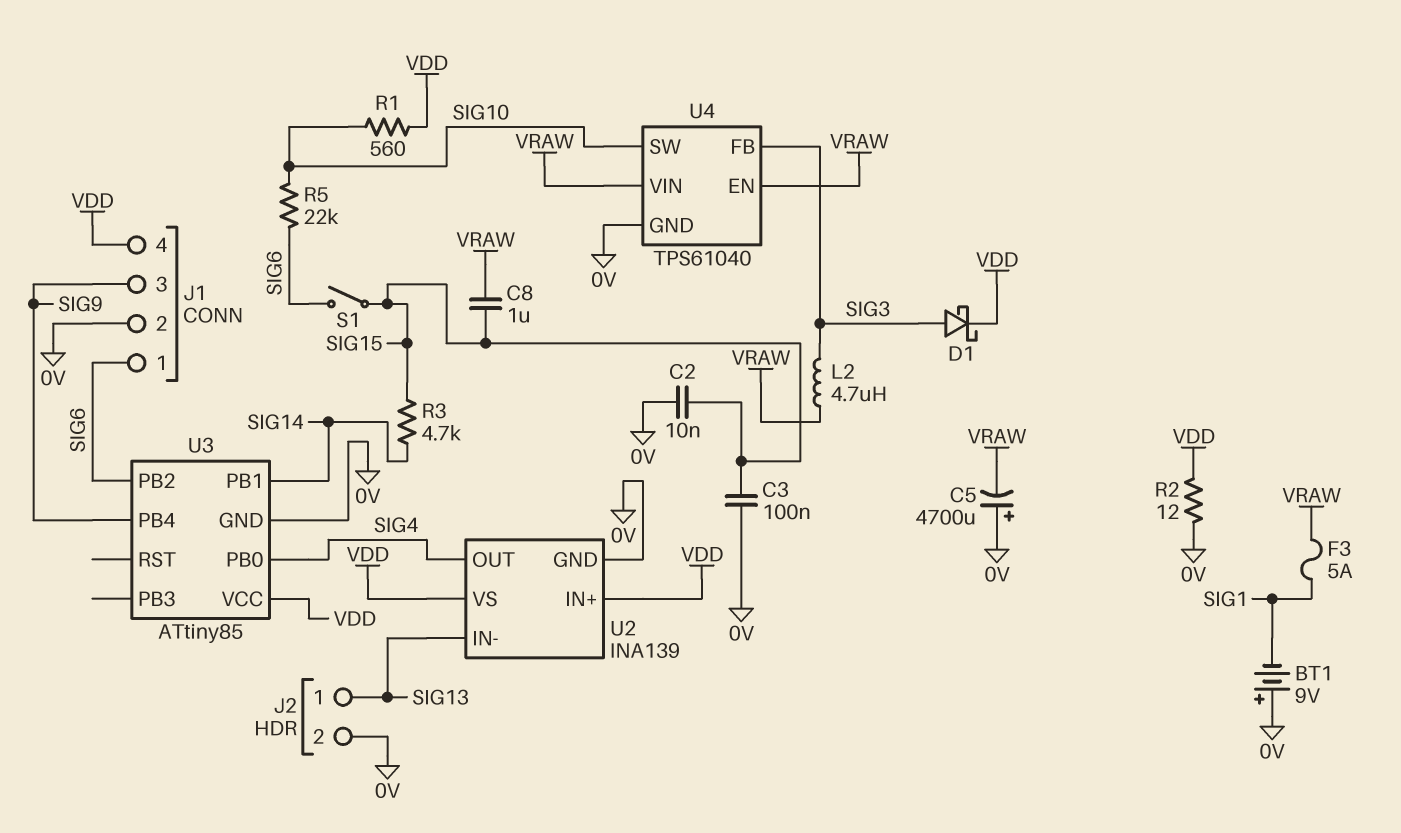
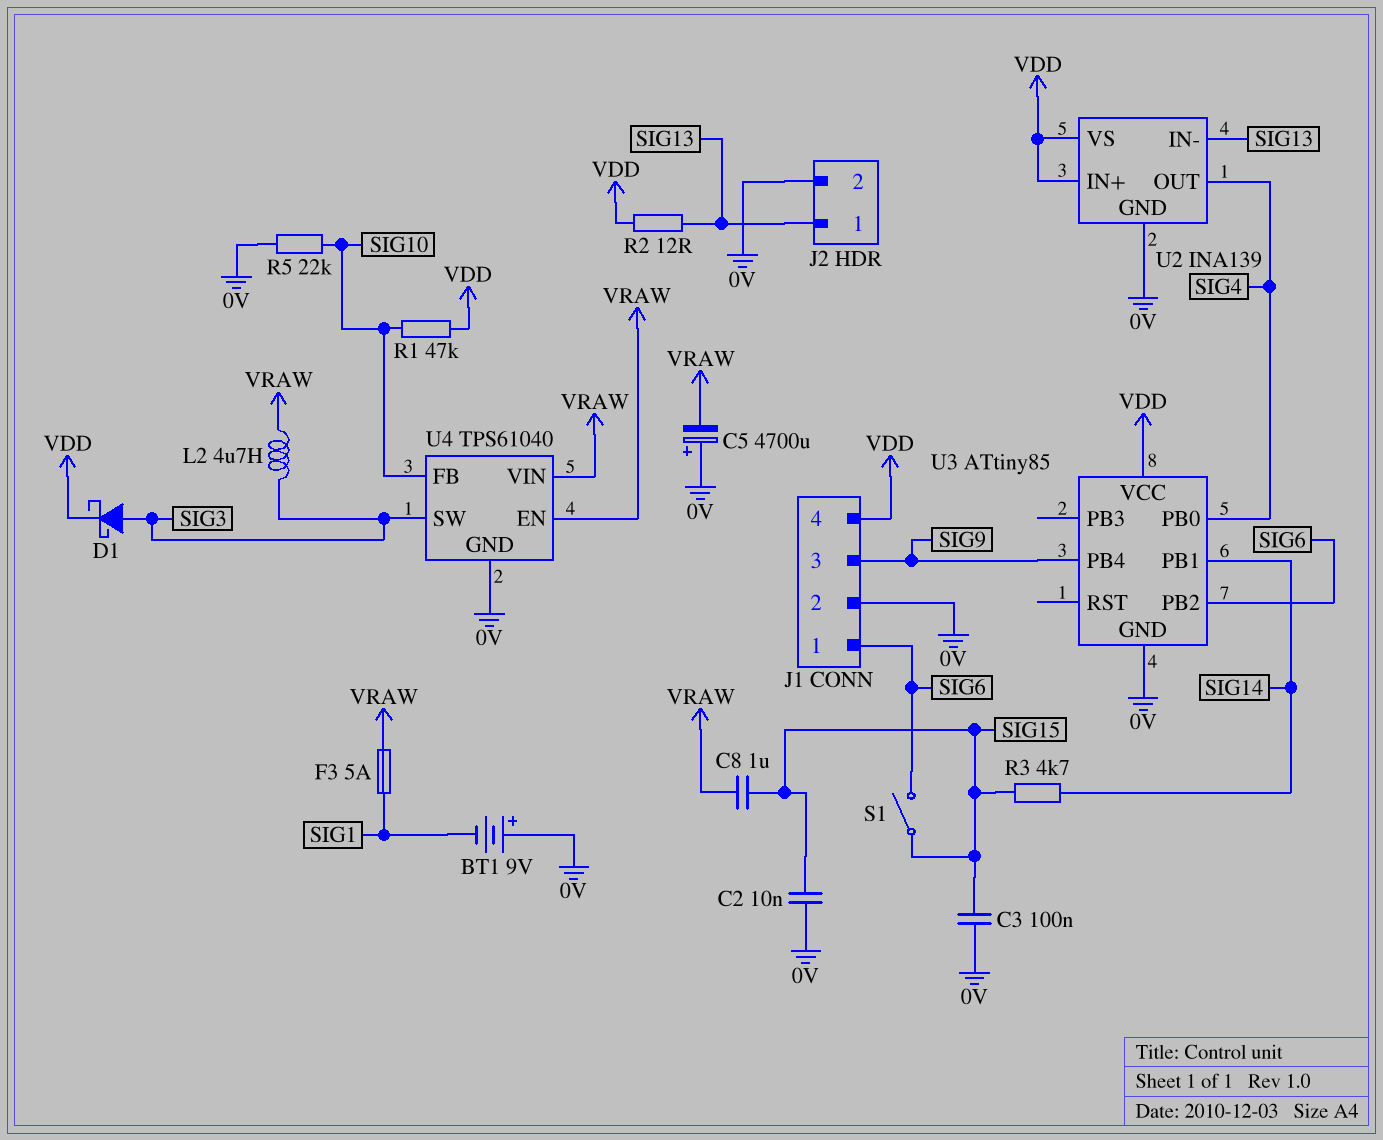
R1: 560 (SIG10, VDD) -> 47k (SIG10, VDD)
R2: 12 (0V, VDD) -> 12 (SIG13, VDD)
R5: 22k (SIG6, SIG10) -> 22k (0V, SIG10)
U4 pin FB: SIG3 -> SIG10
U4 pin SW: SIG10 -> SIG3

